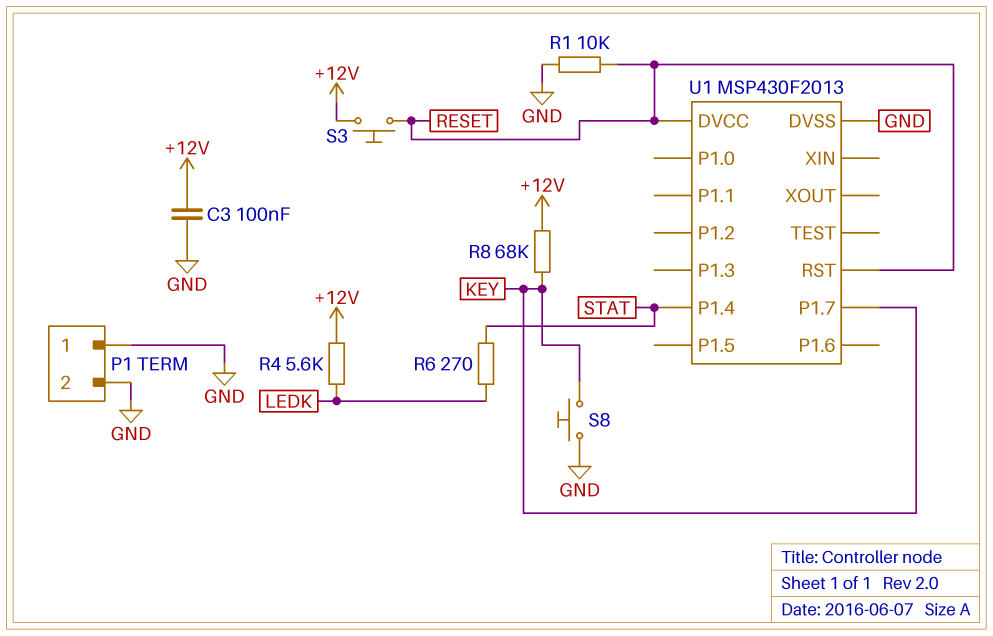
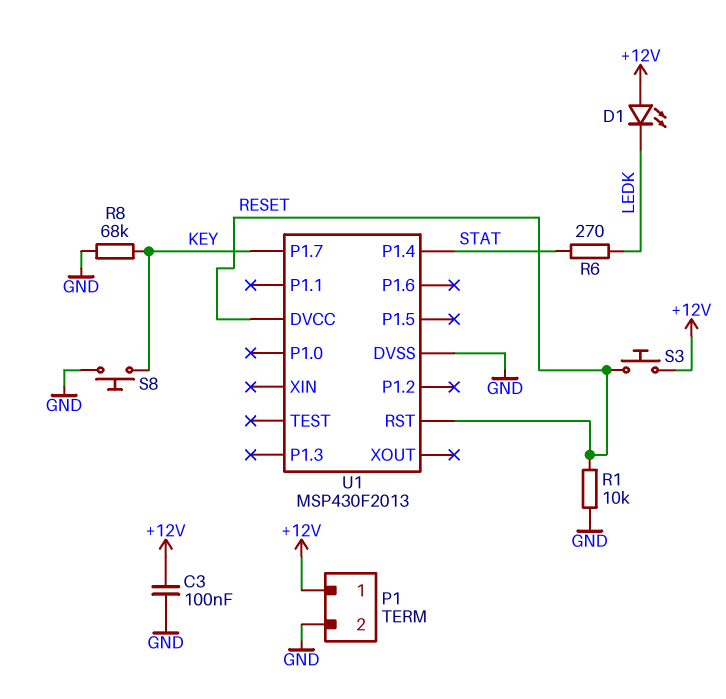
D1: none -> LED (A +12V, K LEDK)
P1 pin 1: GND -> +12V
R4: 5.6k (+12V, LEDK) -> none
R8: 68k (+12V, KEY) -> 68k (GND, KEY)

